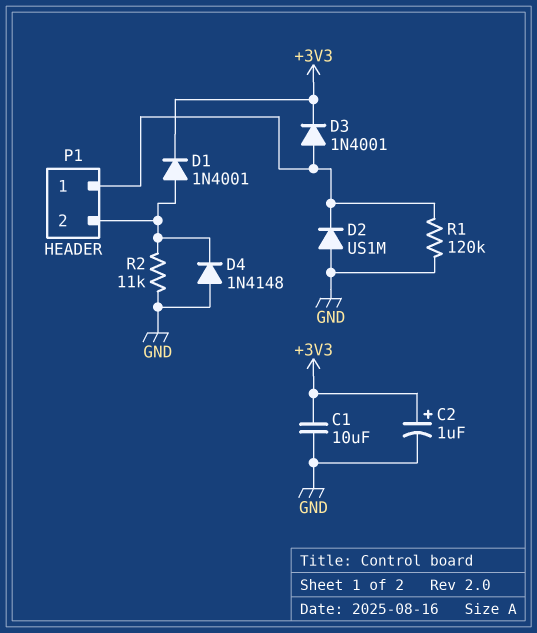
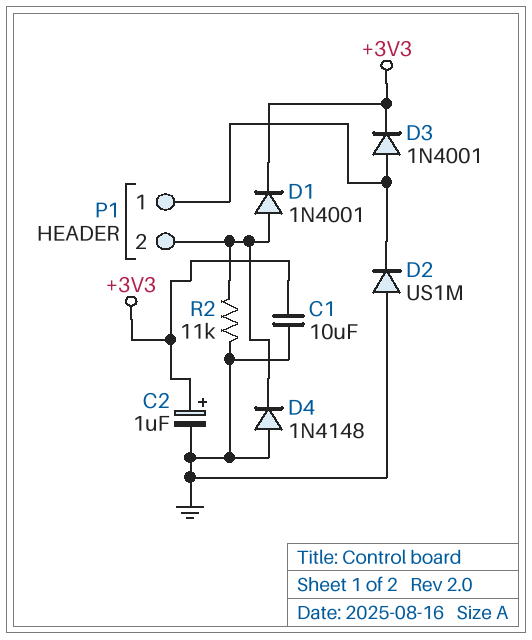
R1: 120k (GND, P1/1) -> none

